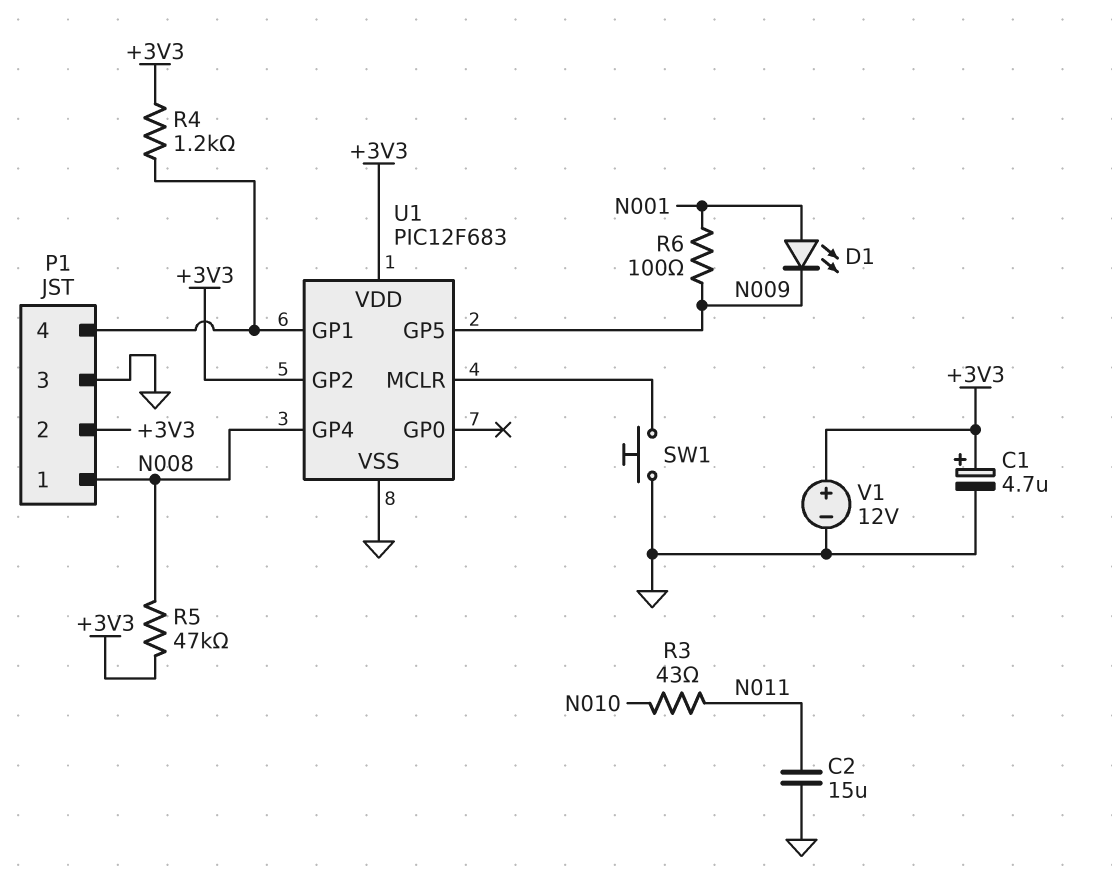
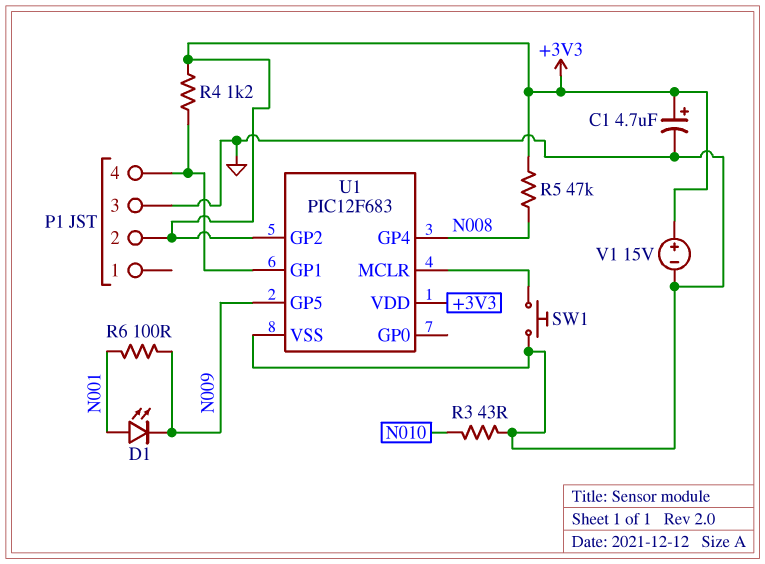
C2: 15uF (GND, N011) -> none
P1 pin 1: N008 -> none
R3: 43 (N010, N011) -> 43 (GND, N010)
V1: 12V (plus +3V3, minus GND) -> 15V (plus +3V3, minus GND)

